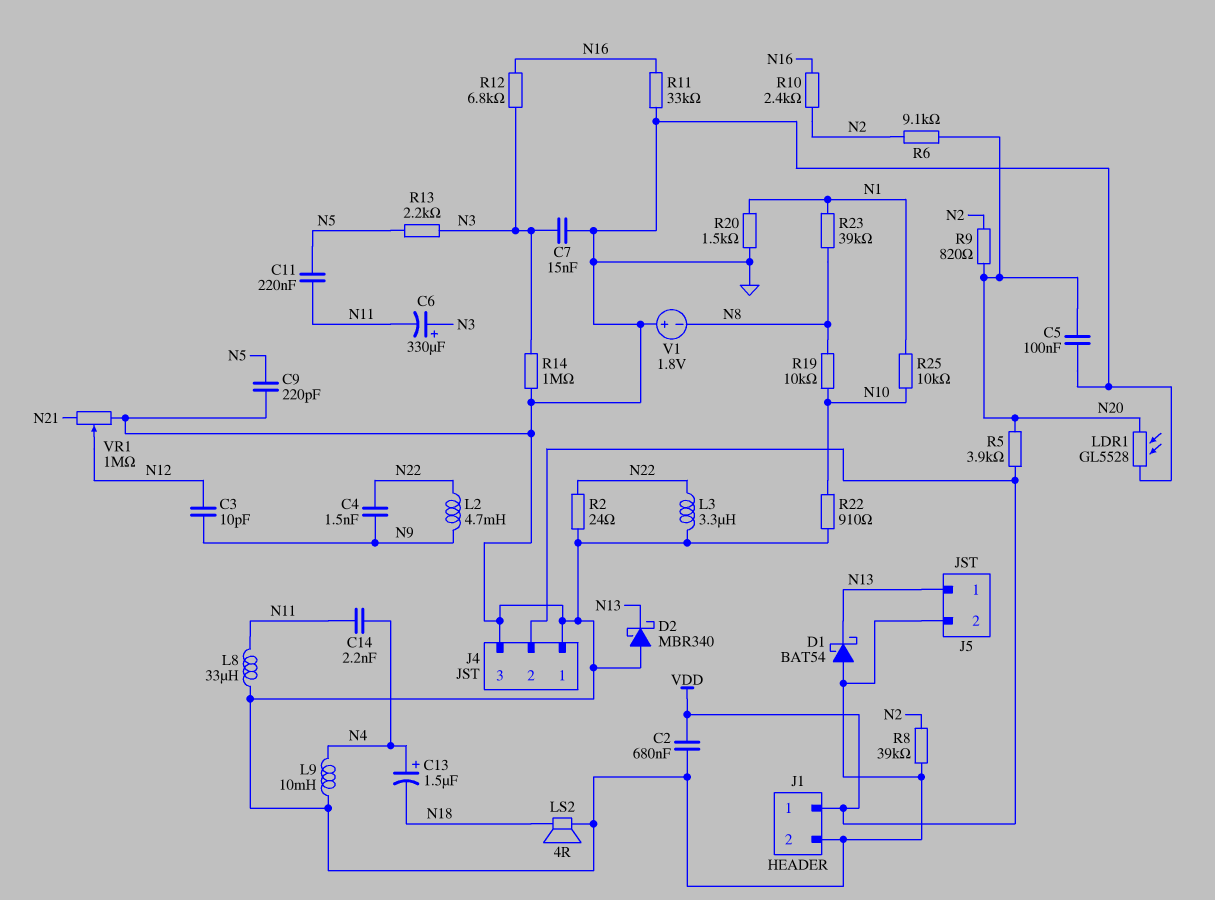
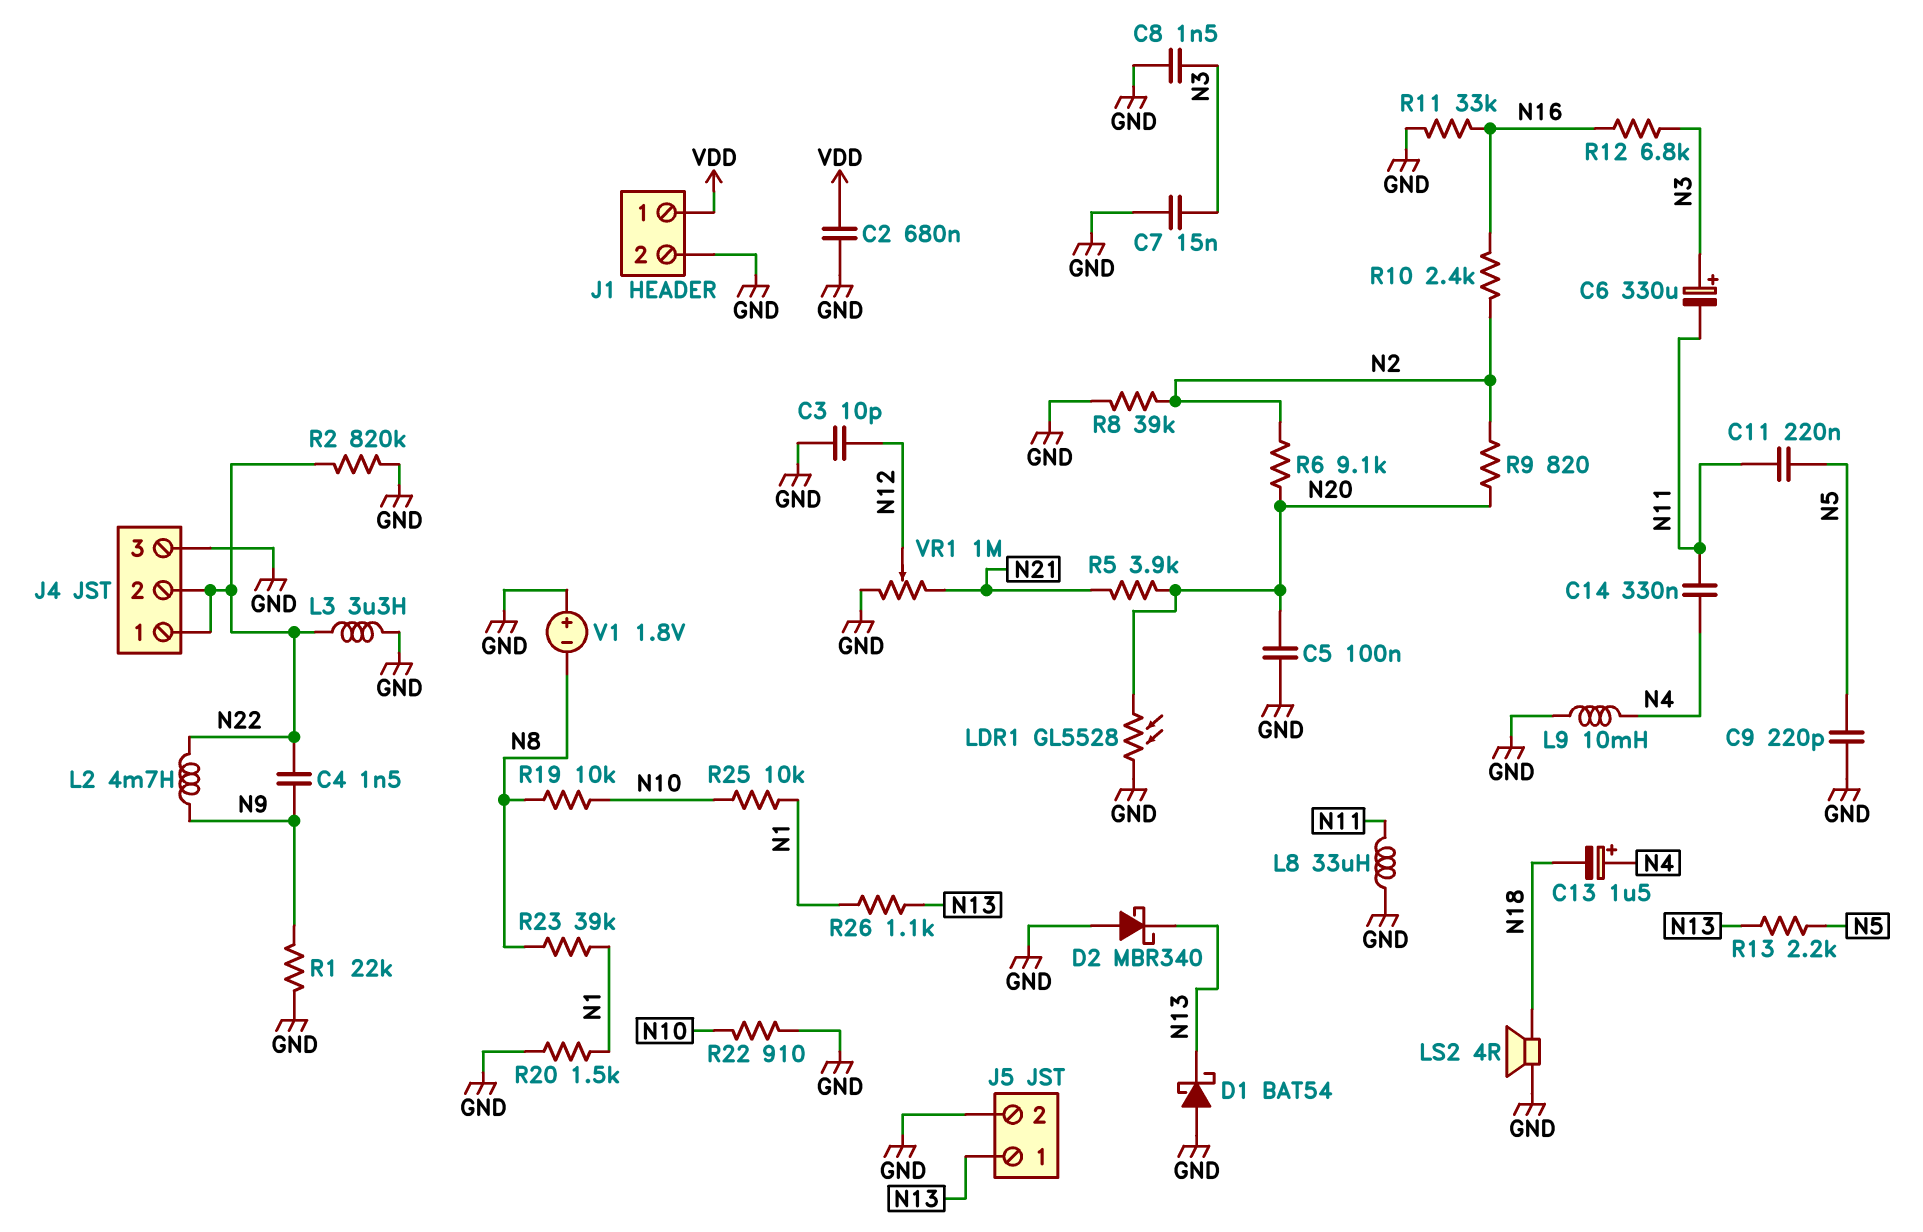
C3: 10pF (N9, N12) -> 10pF (GND, N12)
C8: none -> 1.5nF (GND, N3)
C14: 2.2nF (N4, N11) -> 330nF (N4, N11)
J4 pin 1: GND -> N22
J4 pin 2: VDD -> N22
R1: none -> 22k (GND, N9)
R2: 24 (GND, N22) -> 820k (GND, N22)
R5: 3.9k (N20, VDD) -> 3.9k (N20, N21)
R13: 2.2k (N3, N5) -> 2.2k (N5, N13)
R14: 1M (GND, N3) -> none
R26: none -> 1.1k (N1, N13)

